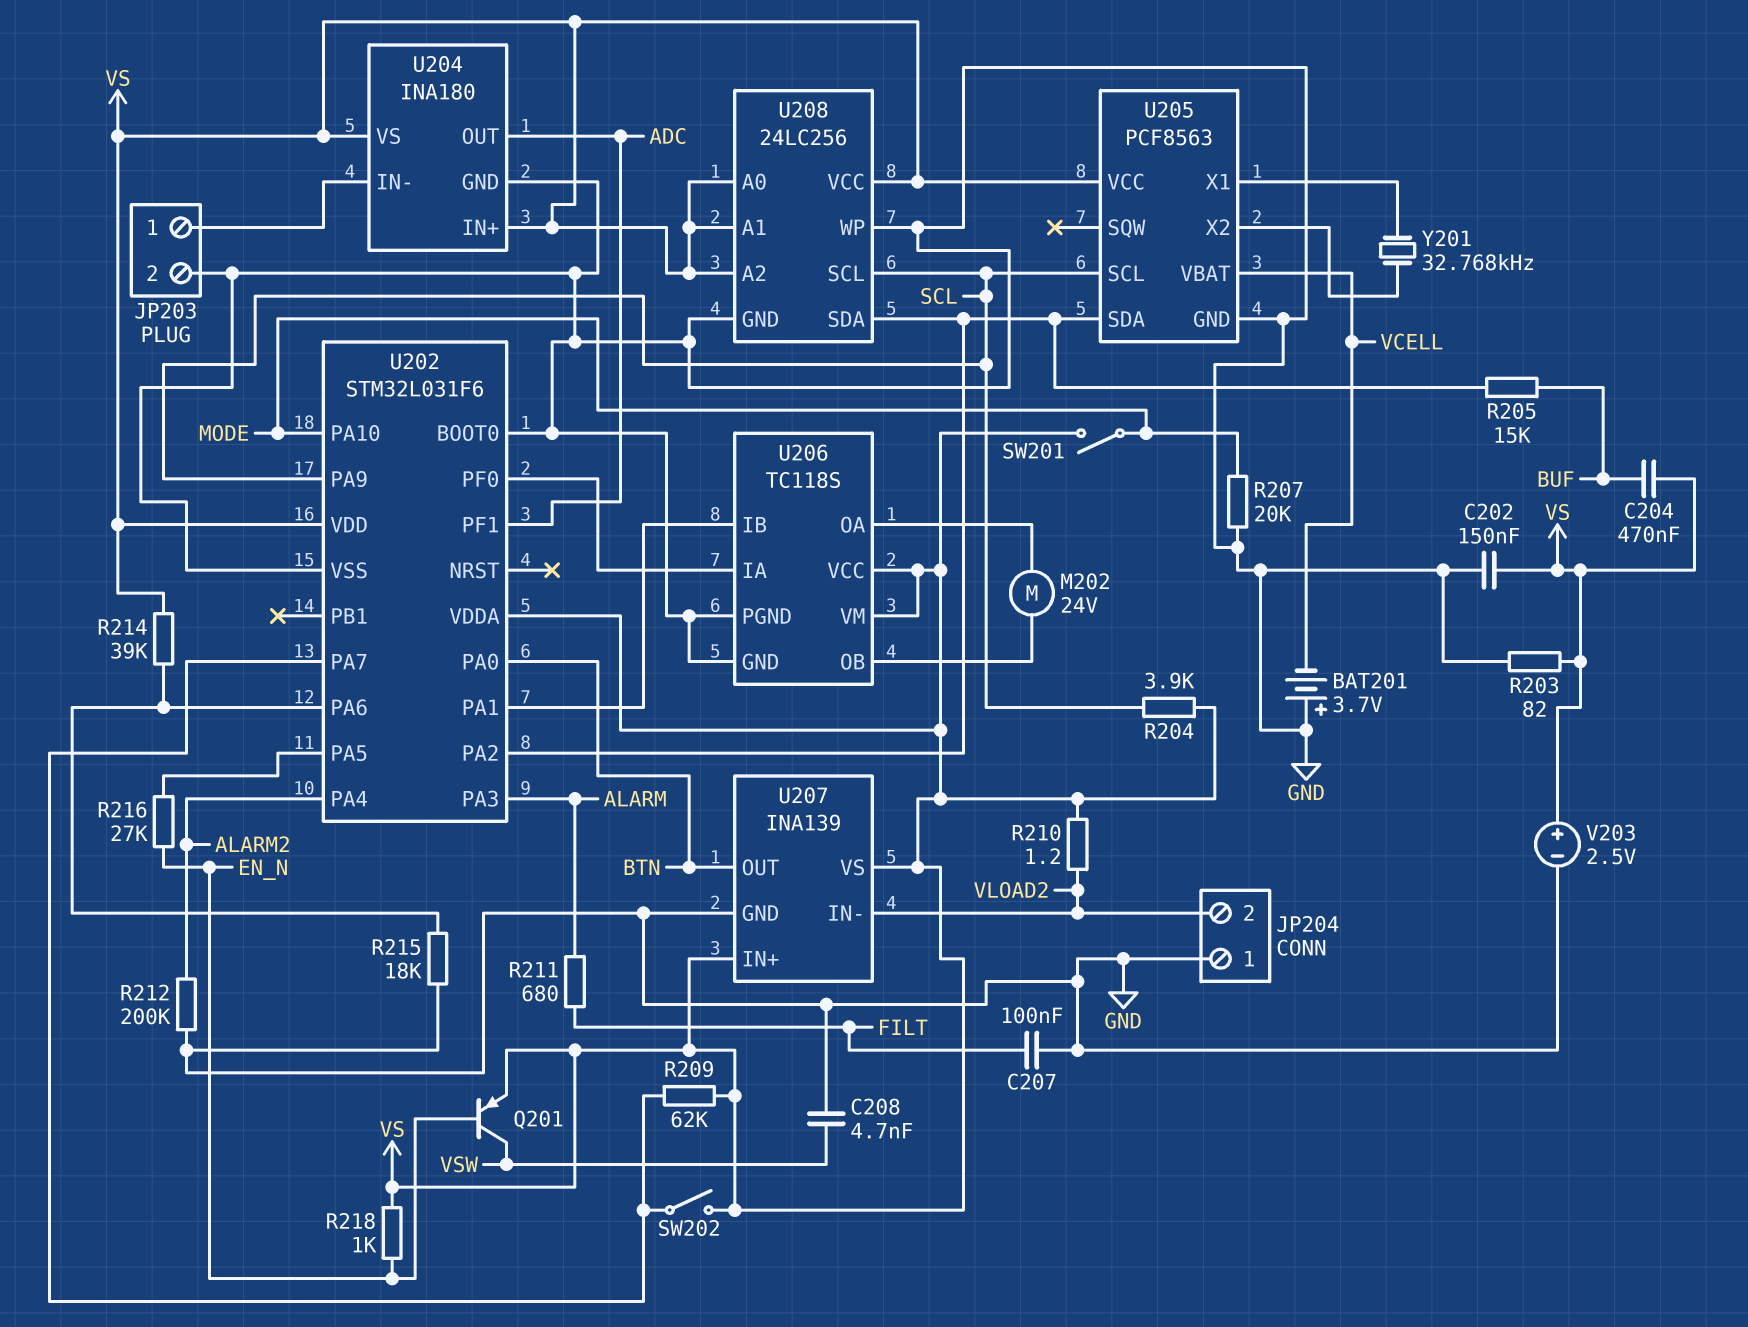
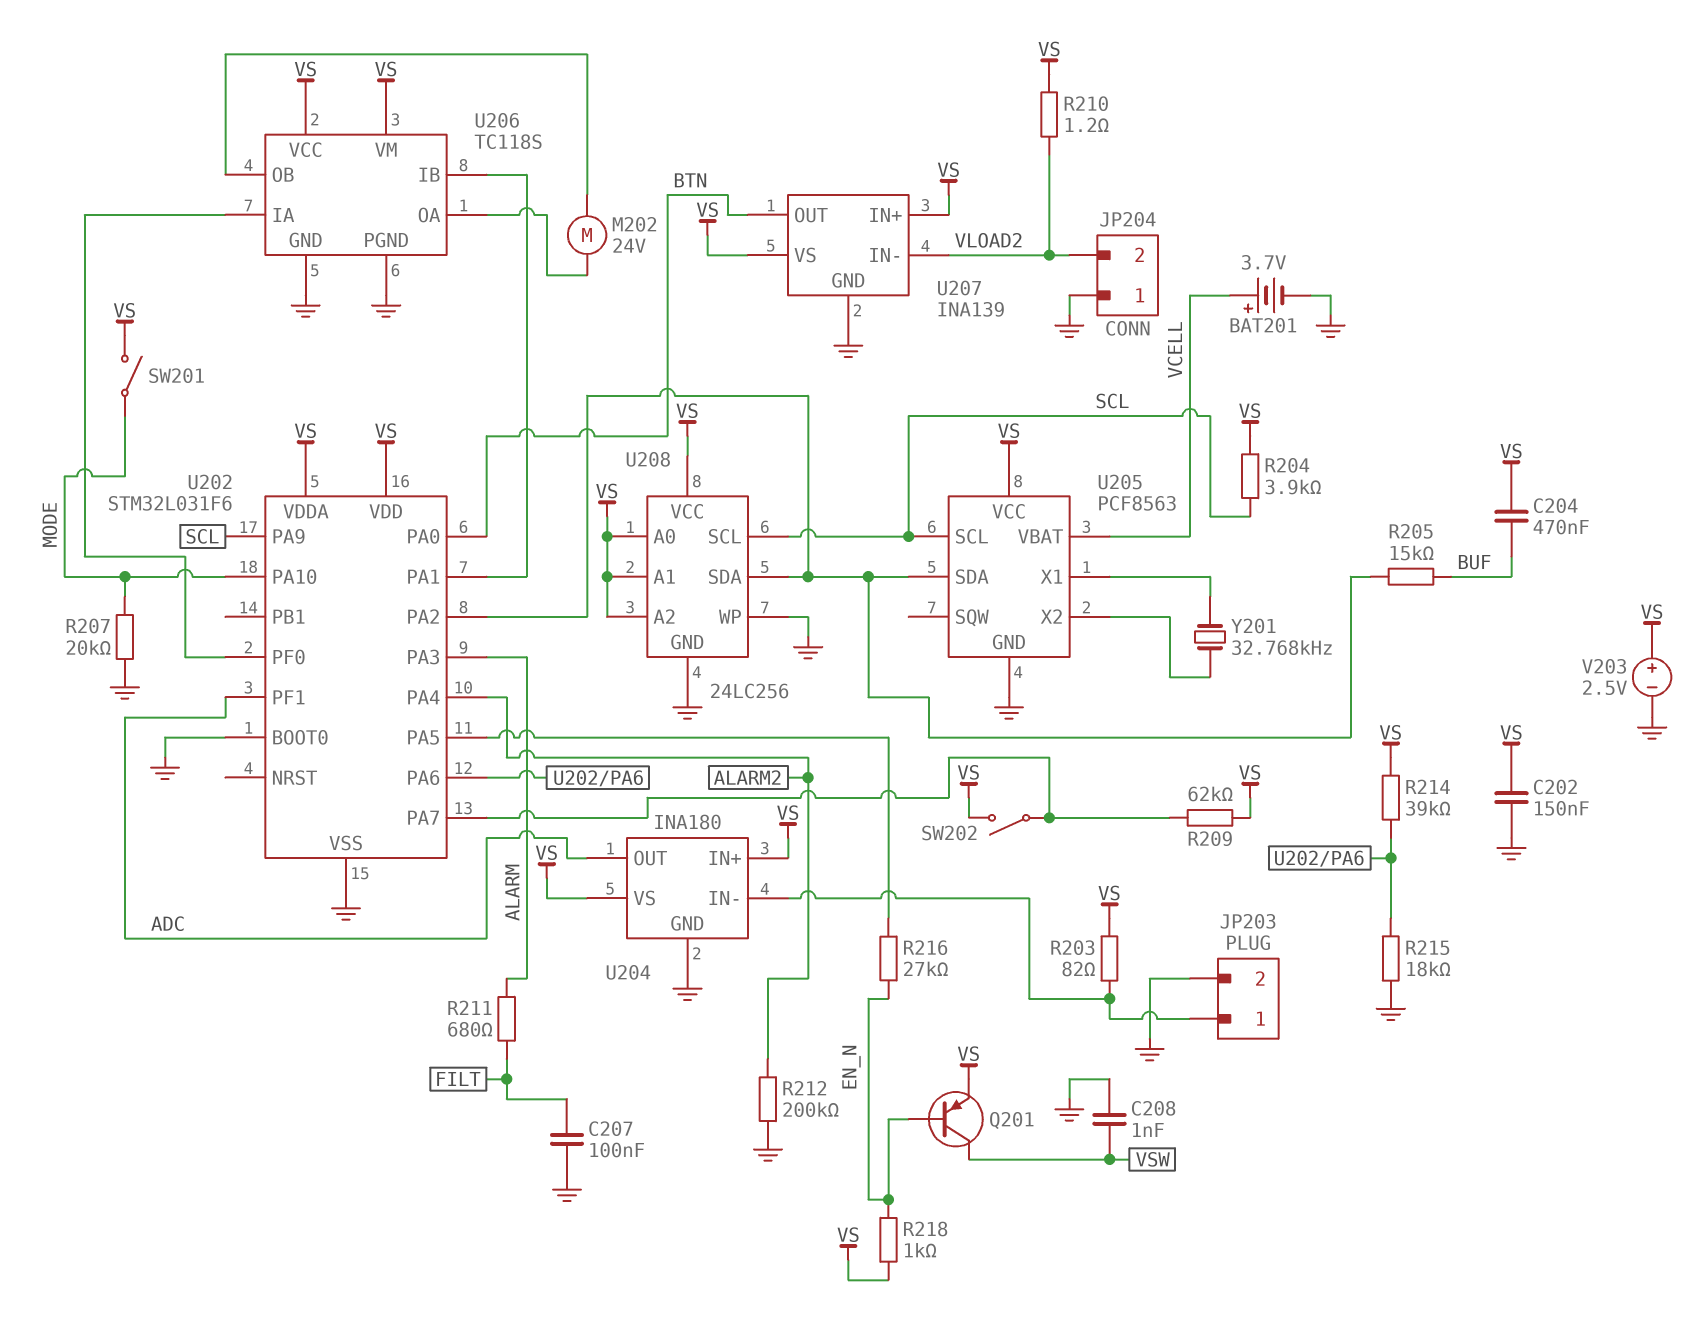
BAT201: 3.7V (plus GND, minus VCELL) -> 3.7V (plus VCELL, minus GND)
C208: 4.7nF (GND, VSW) -> 1nF (GND, VSW)
R203: 82 (GND, VS) -> 82 (JP203/1, VS)

